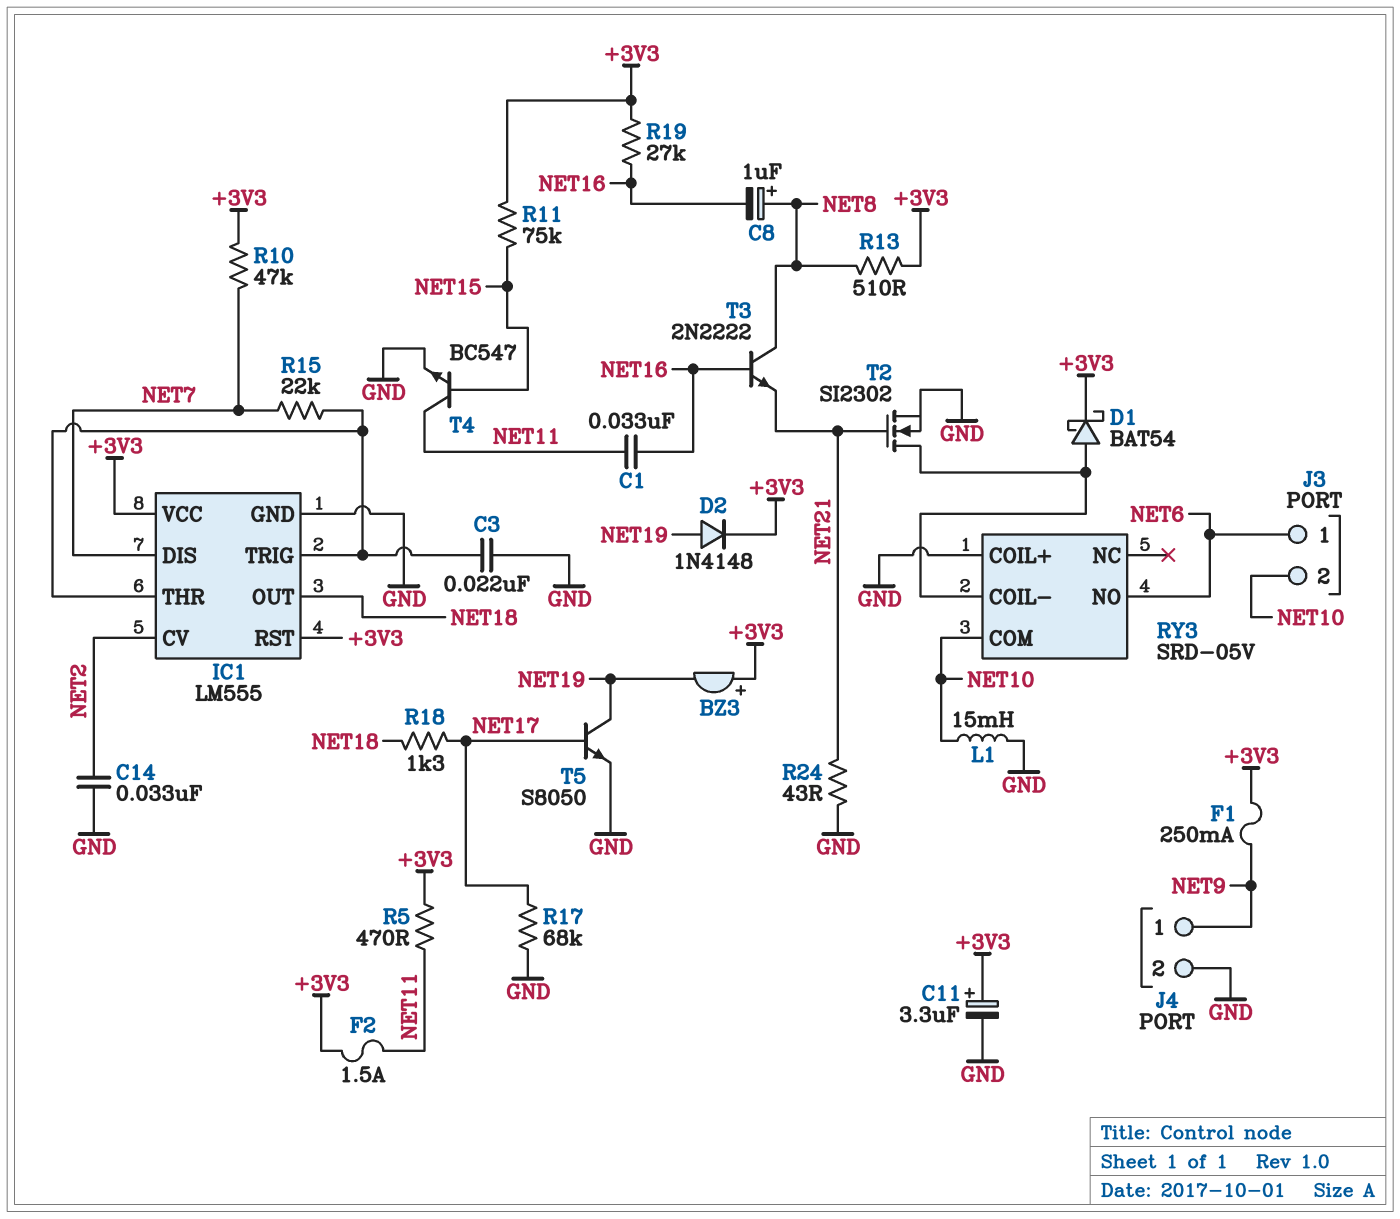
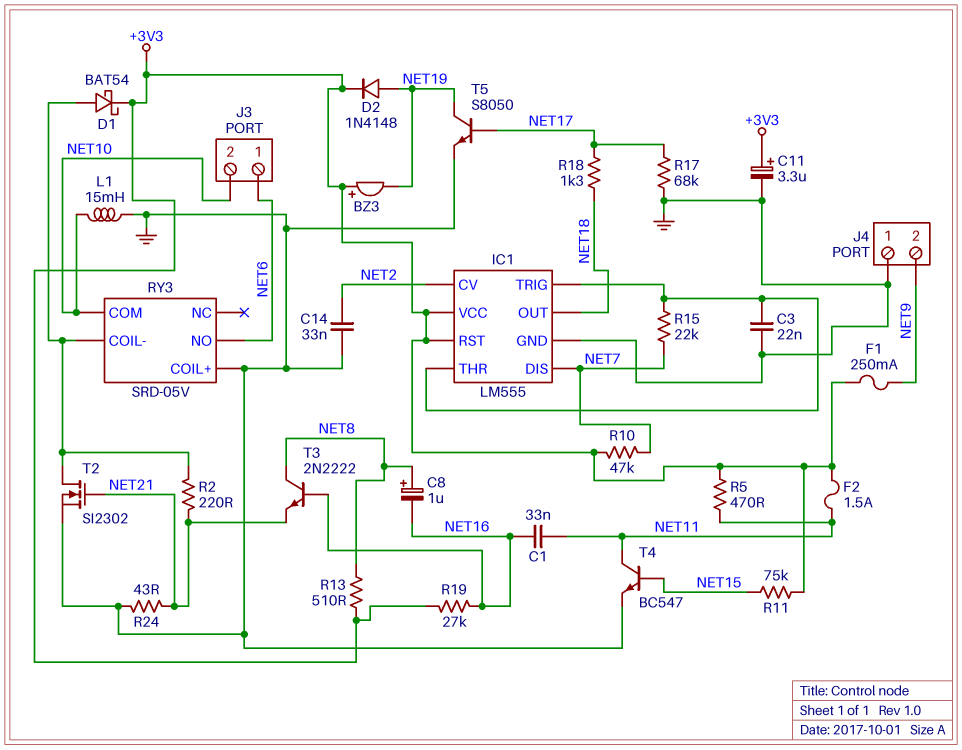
J4 pin 1: NET9 -> GND
J4 pin 2: GND -> NET9
R2: none -> 220 (NET21, RY3/COIL-)

